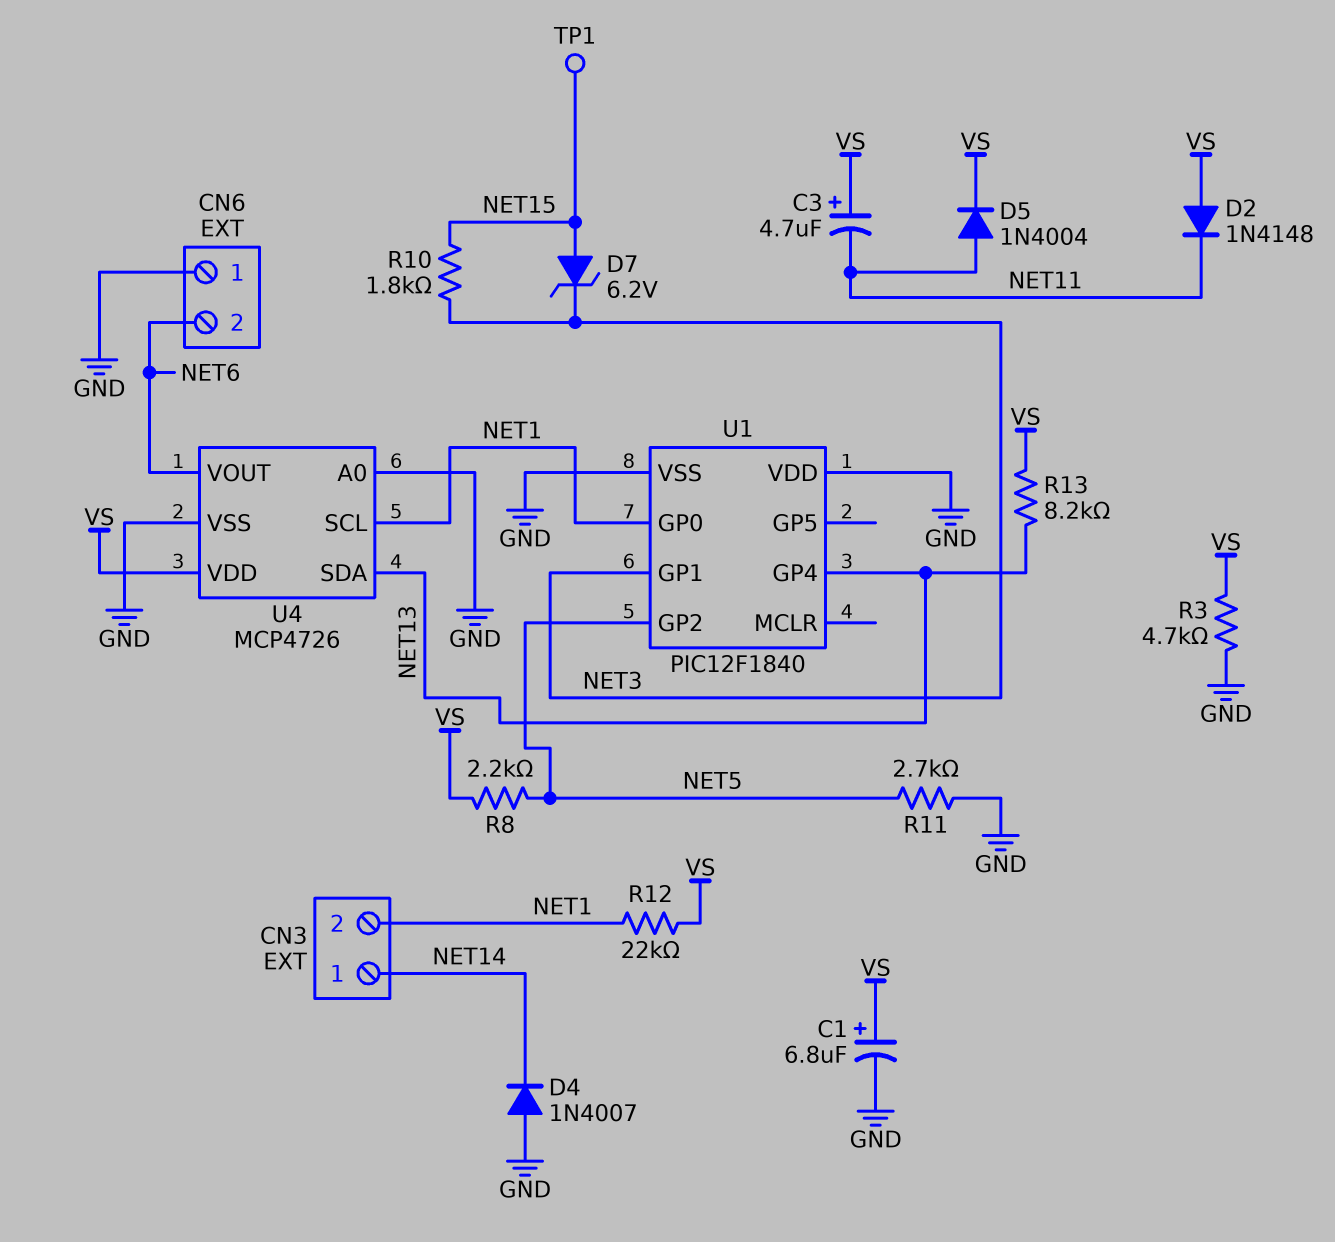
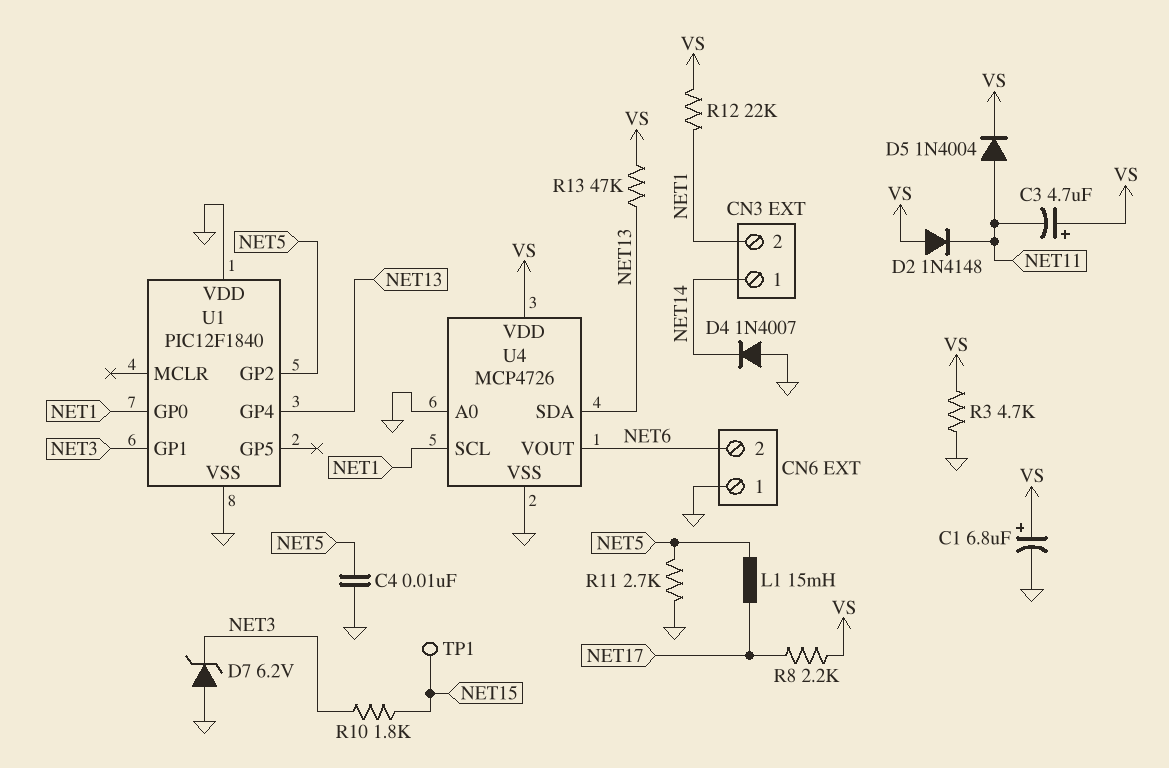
C4: none -> 10nF (GND, NET5)
D7: zener 6.2V (A NET15, K NET3) -> zener 6.2V (A GND, K NET3)
L1: none -> 15mH (NET5, NET17)
R8: 2.2k (NET5, VS) -> 2.2k (NET17, VS)
R13: 8.2k (NET13, VS) -> 47k (NET13, VS)

